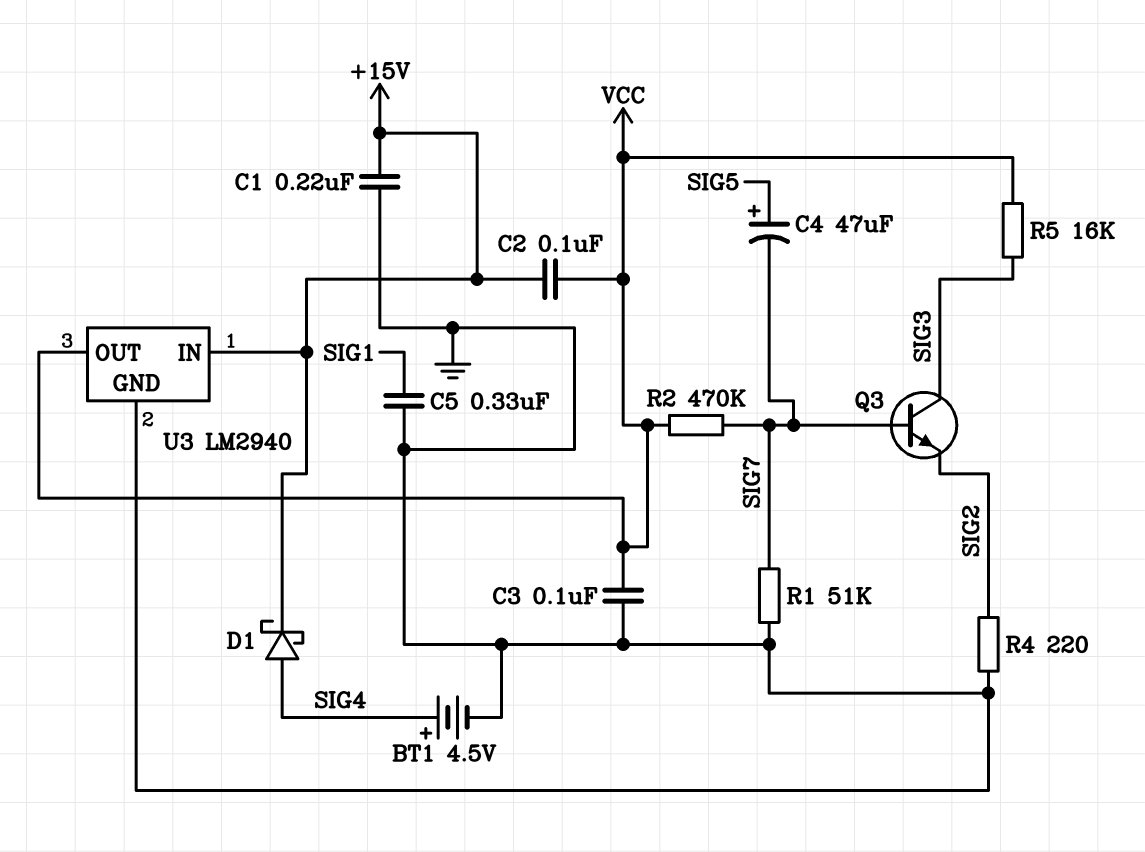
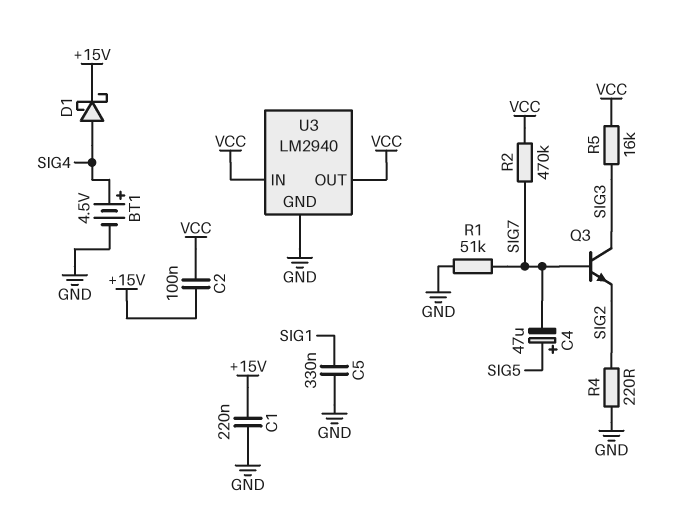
C3: 100nF (GND, VCC) -> none
U3 pin IN: +15V -> VCC

